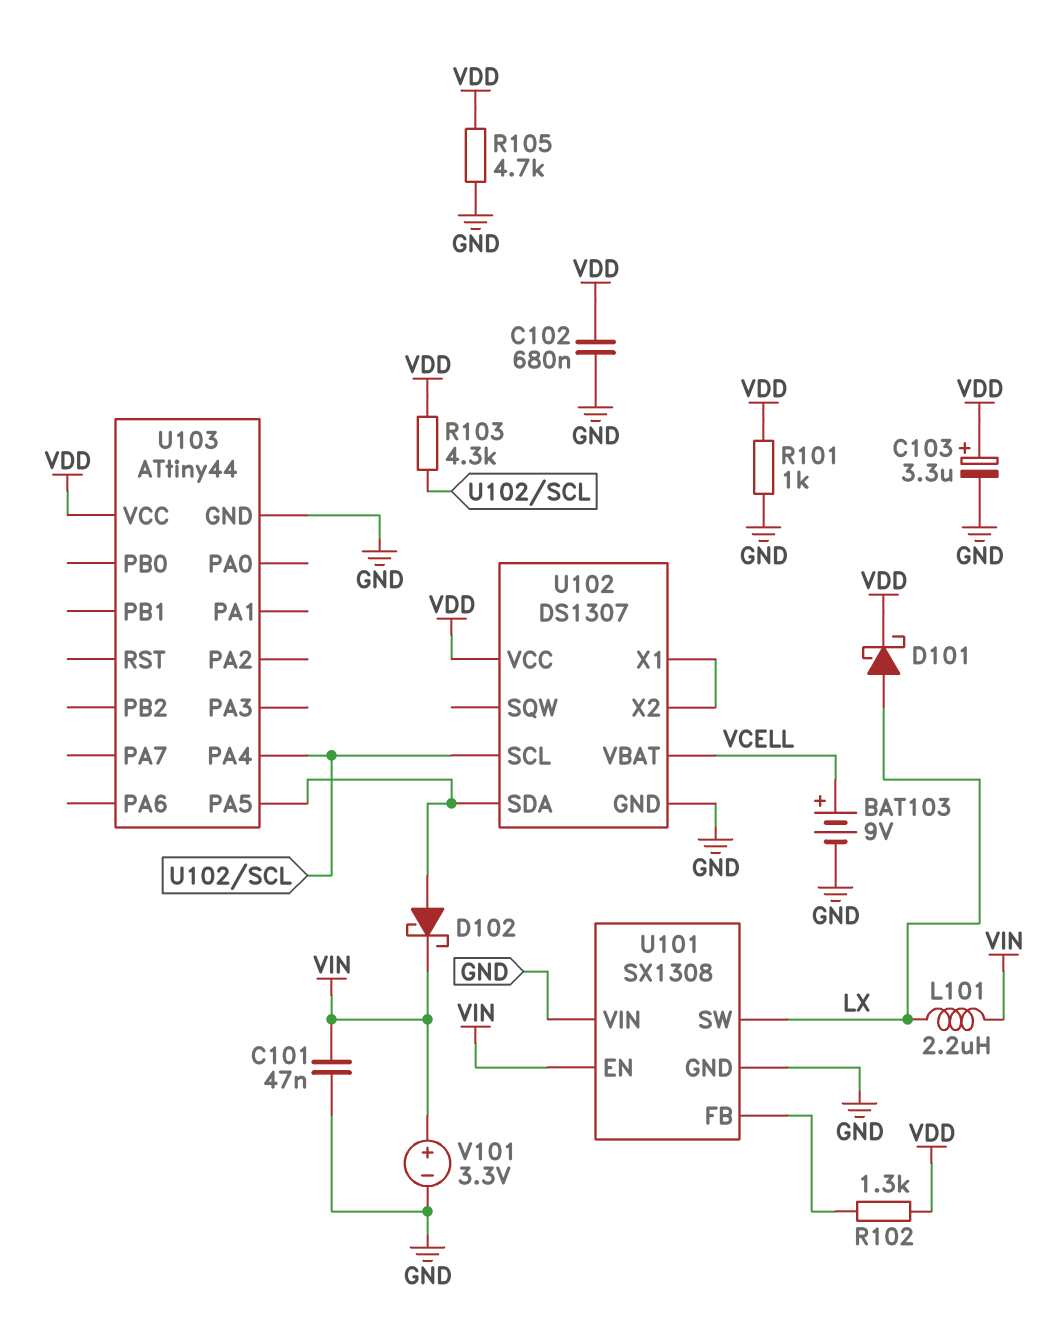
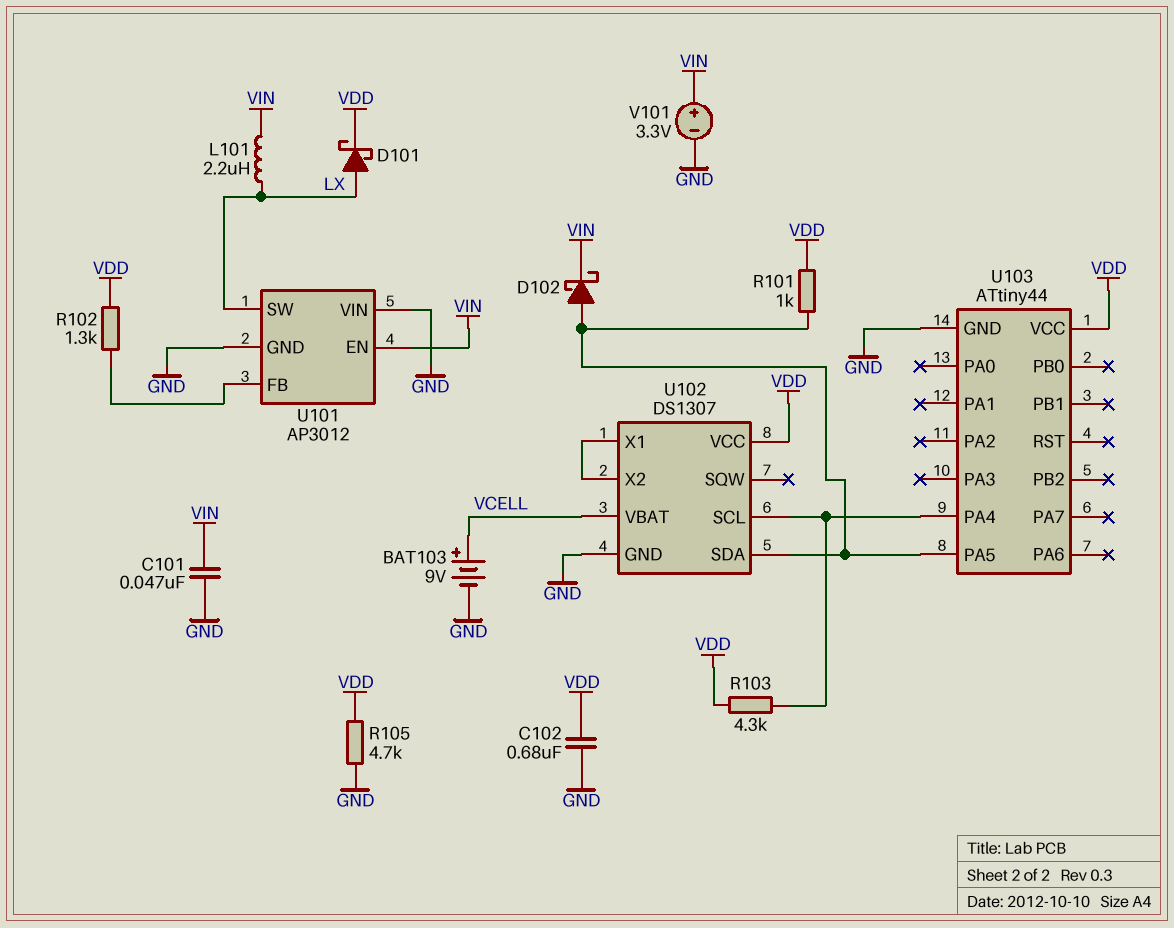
C103: 3.3uF (plus VDD, minus GND) -> none
R101: 1k (GND, VDD) -> 1k (U102/SDA, VDD)
U101: SX1308 -> AP3012

